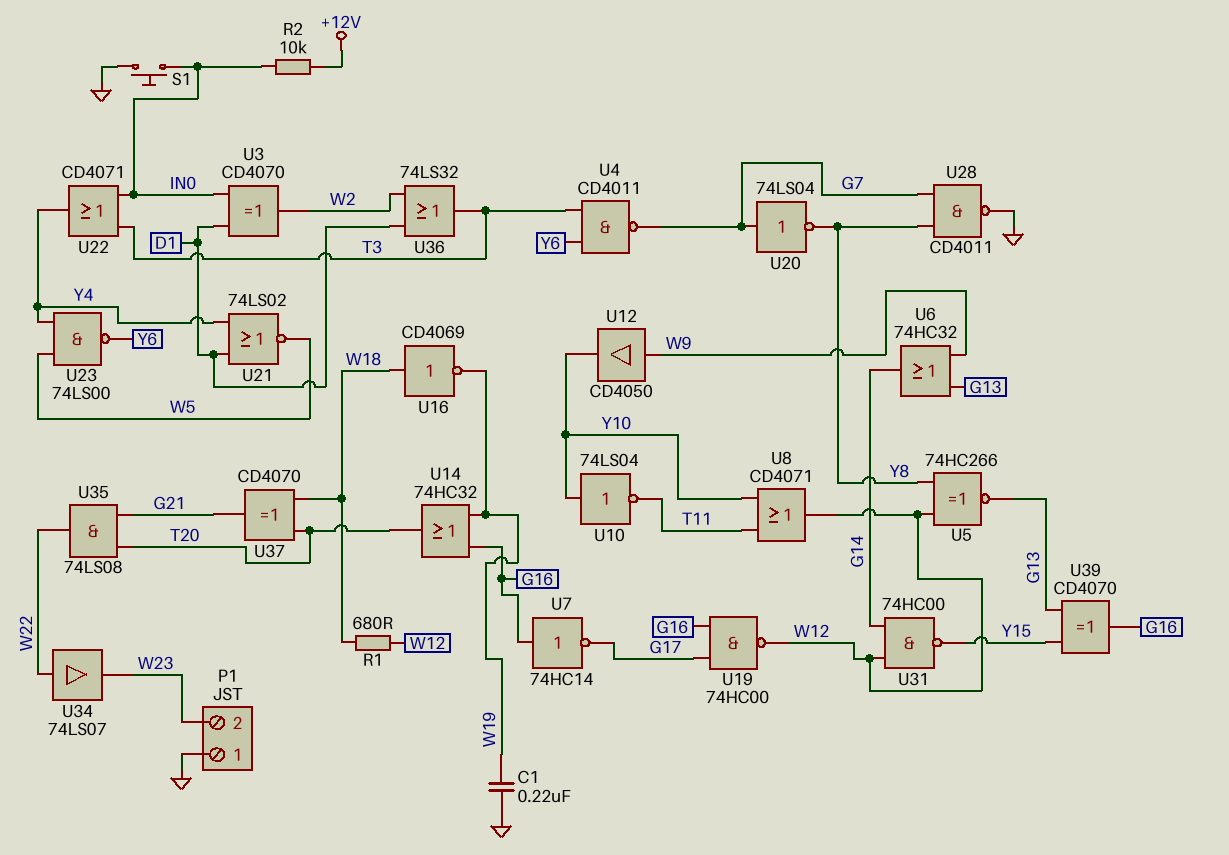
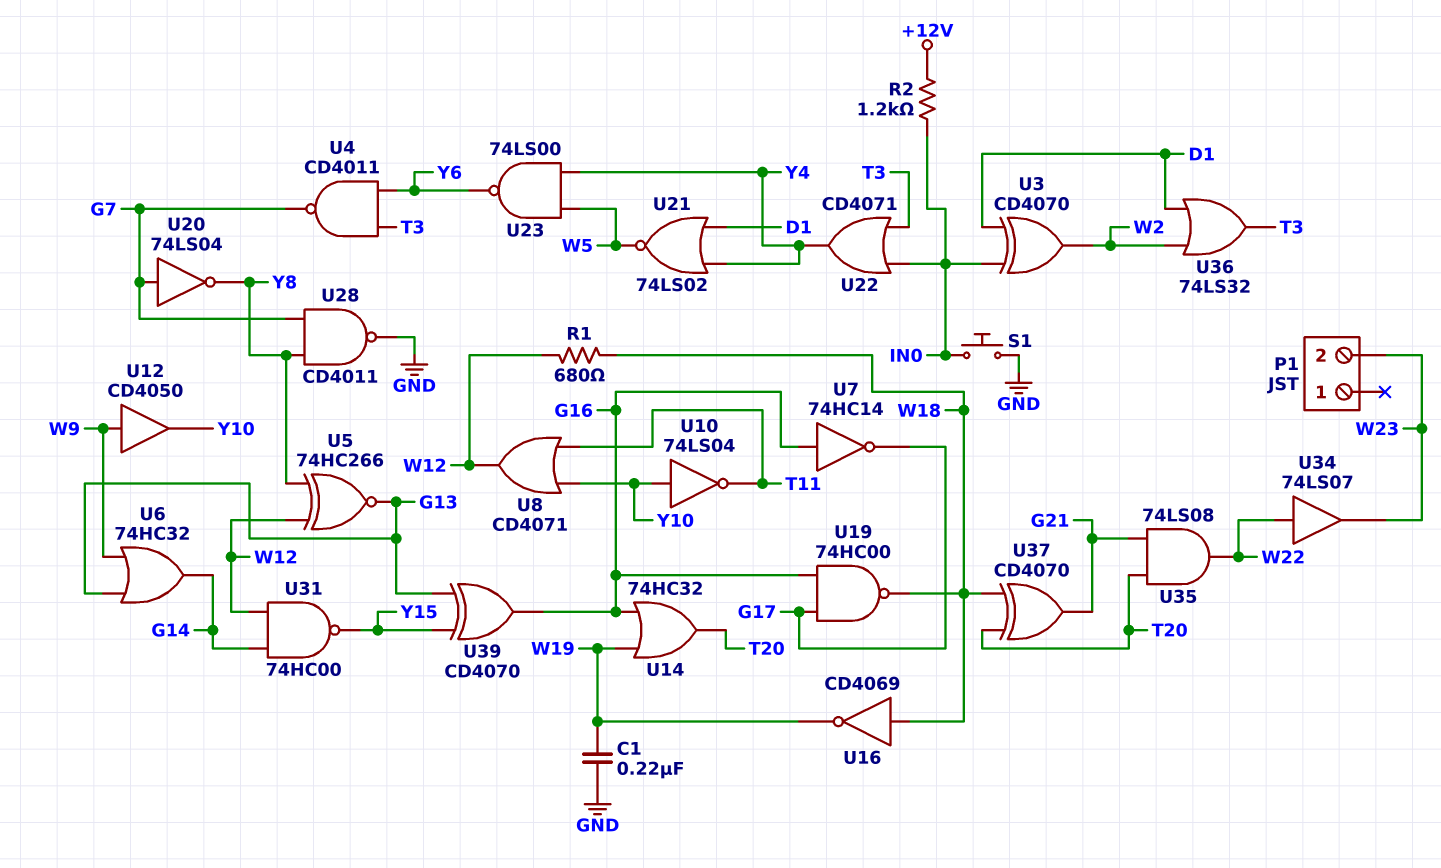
P1 pin 1: GND -> none
R2: 10k (+12V, IN0) -> 1.2k (+12V, IN0)
U19: NAND 74HC00 (in G16, in G17, out W12) -> NAND 74HC00 (in G16, in G17, out W18)

